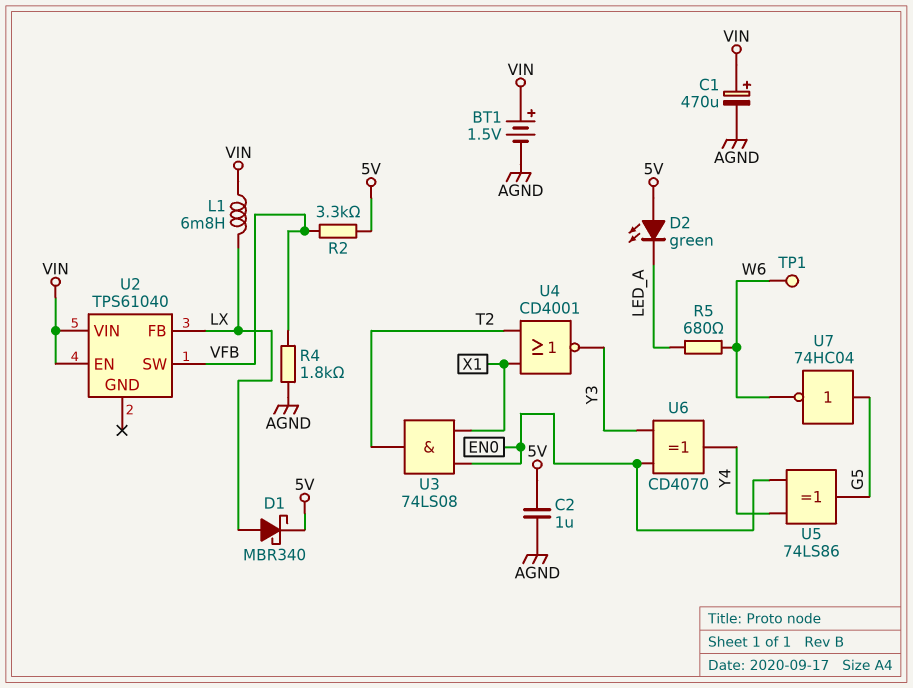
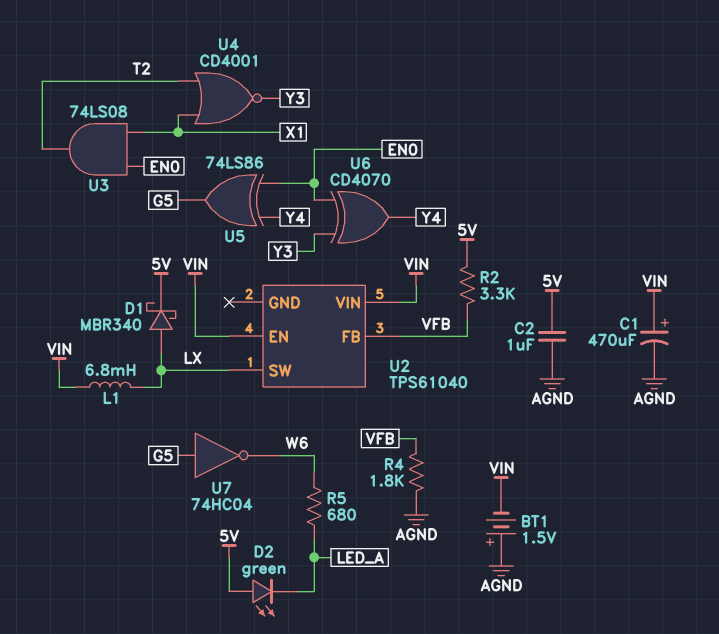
BT1: 1.5V (plus VIN, minus AGND) -> 1.5V (plus AGND, minus VIN)
TP1: test point (W6) -> none
U2 pin FB: LX -> VFB
U2 pin SW: VFB -> LX

